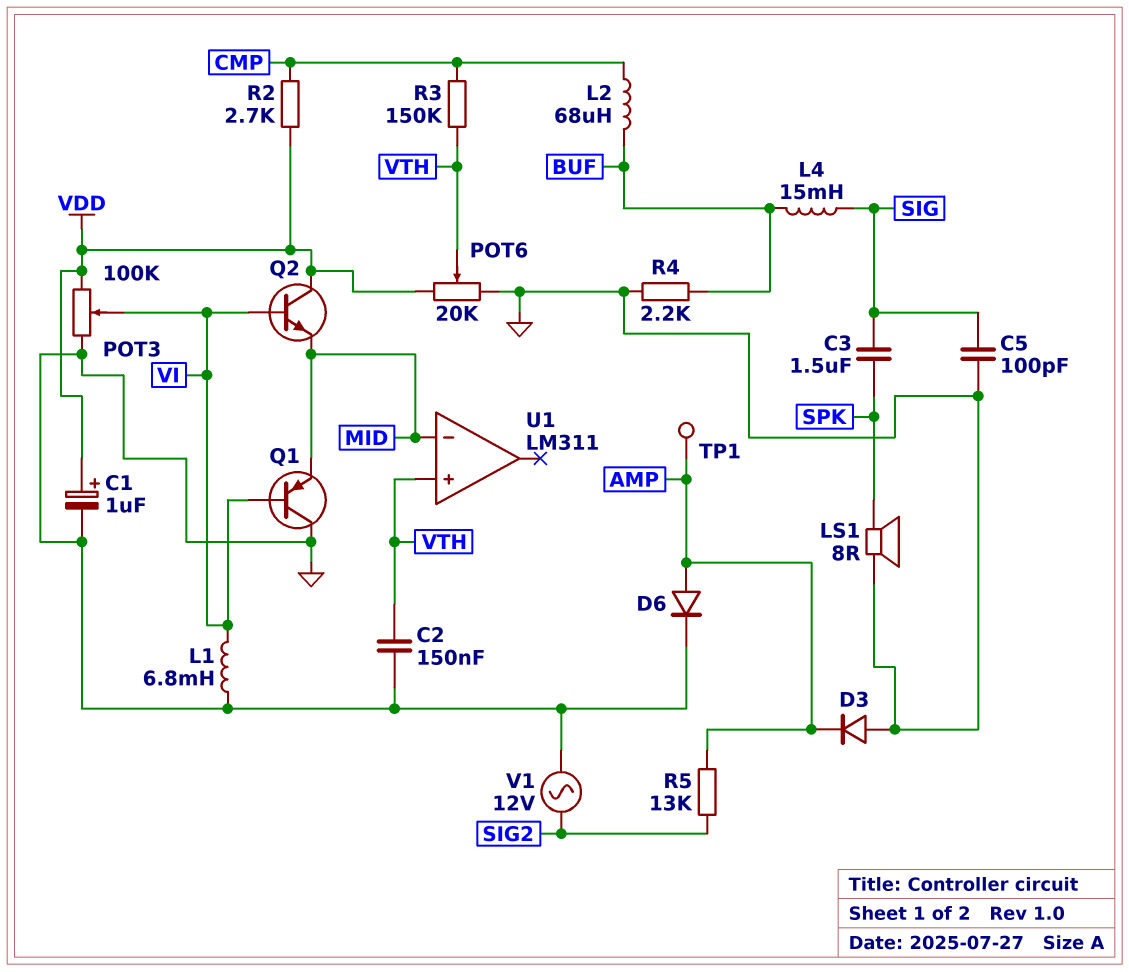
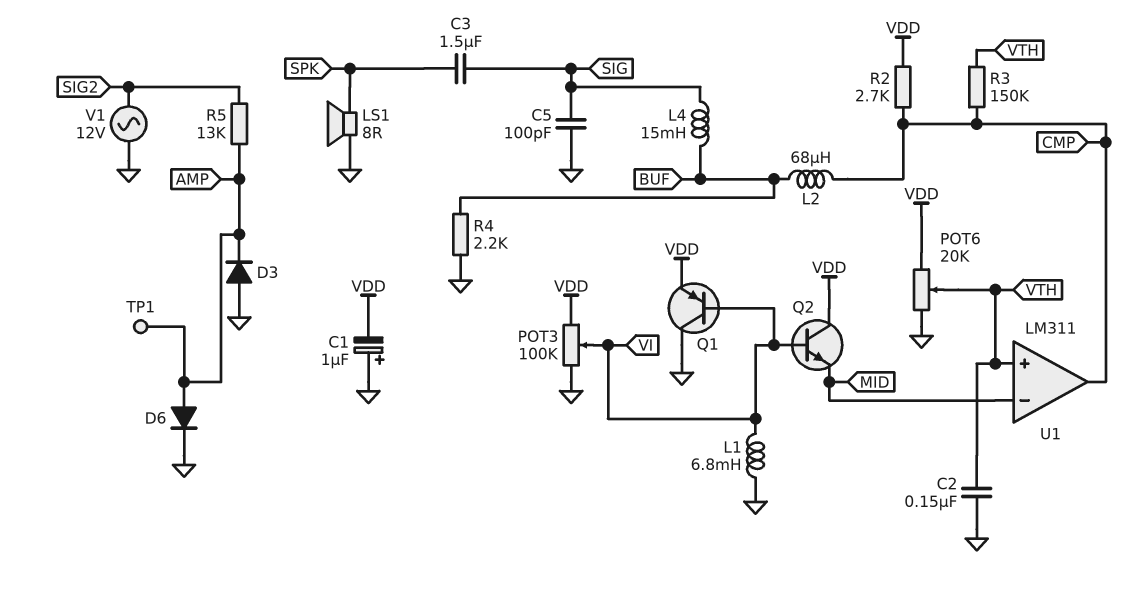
C1: 1uF (plus VDD, minus GND) -> 1uF (plus GND, minus VDD)
Q1: PNP (B VI, C GND, E MID) -> PNP (B VI, C GND, E VDD)
U1 pin out: none -> CMP

